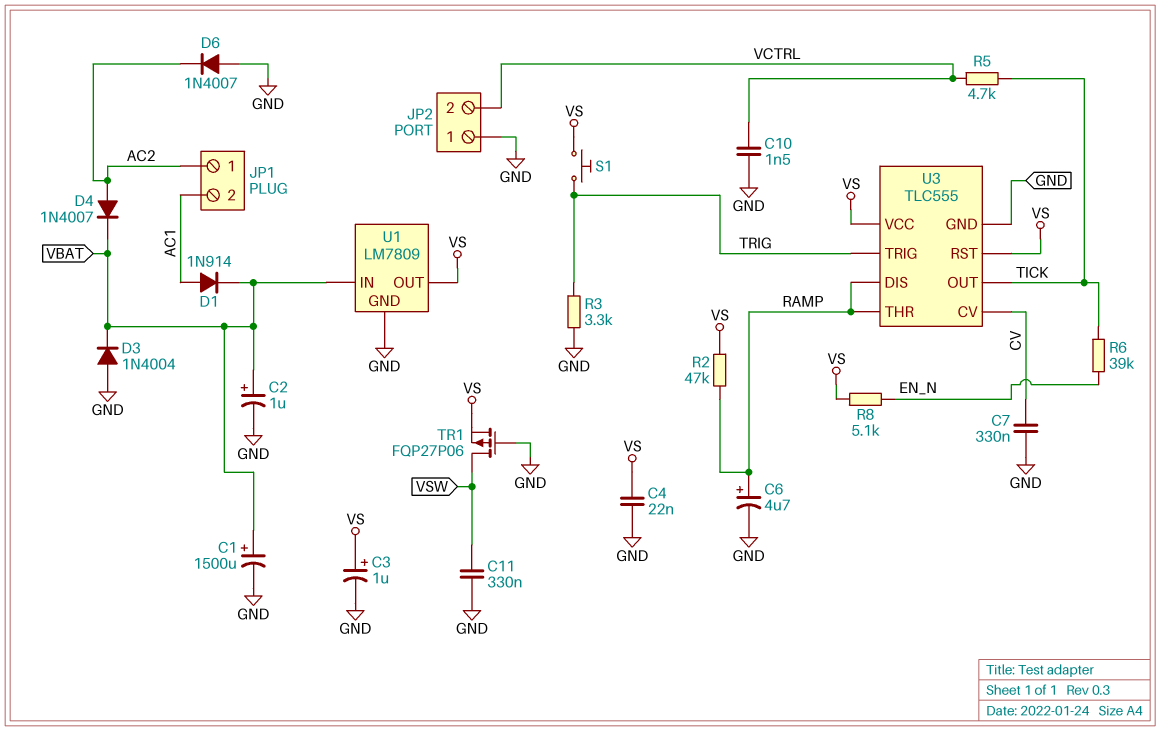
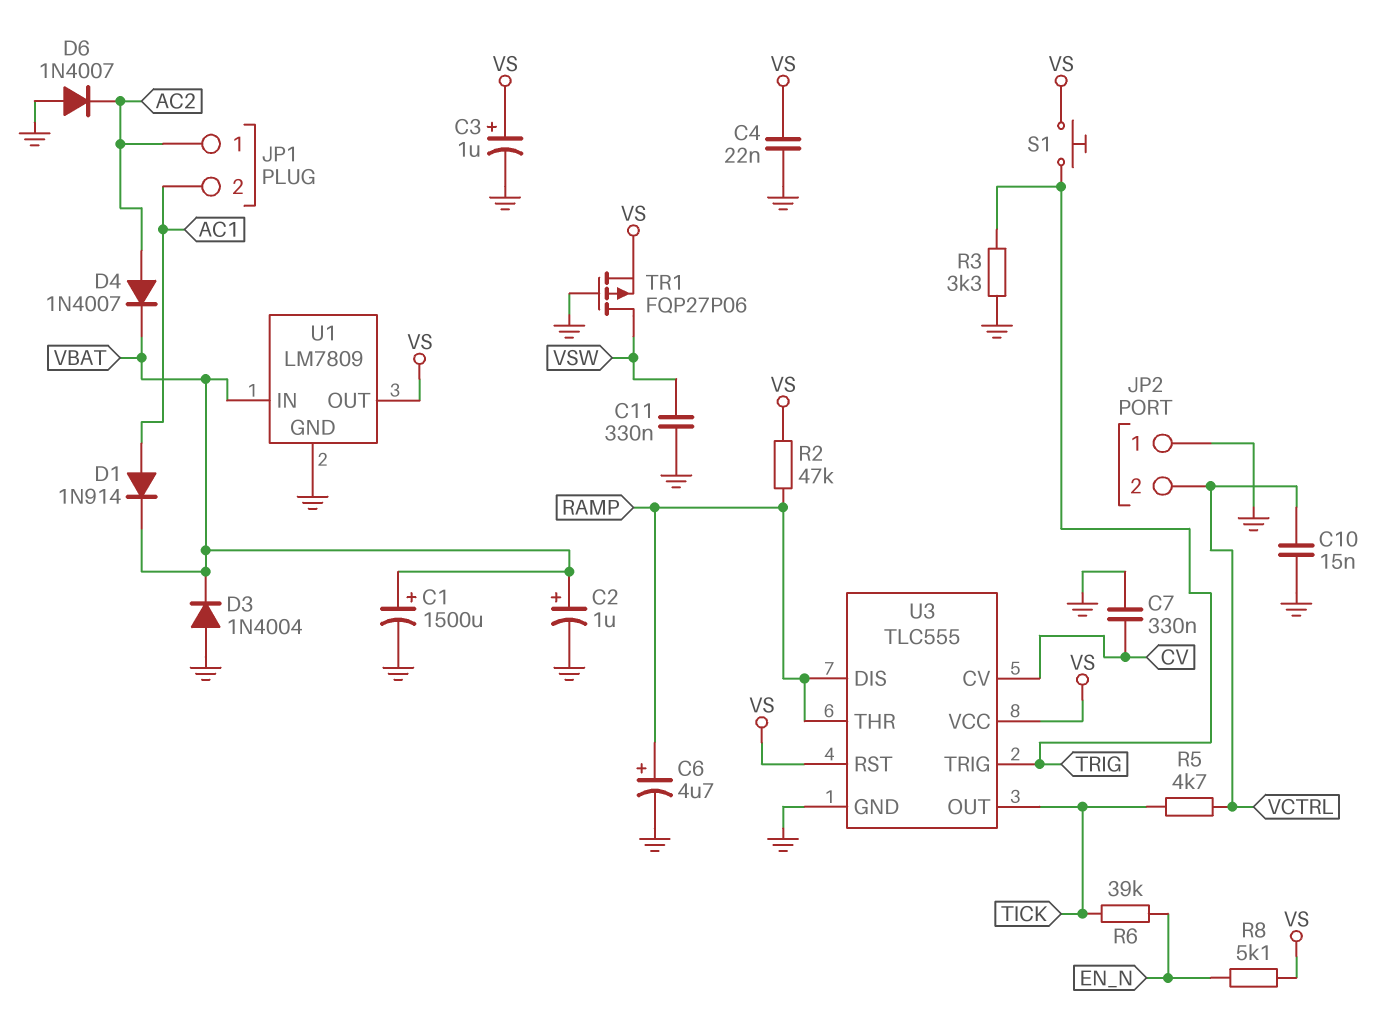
C10: 1.5nF (GND, VCTRL) -> 15nF (GND, VCTRL)

